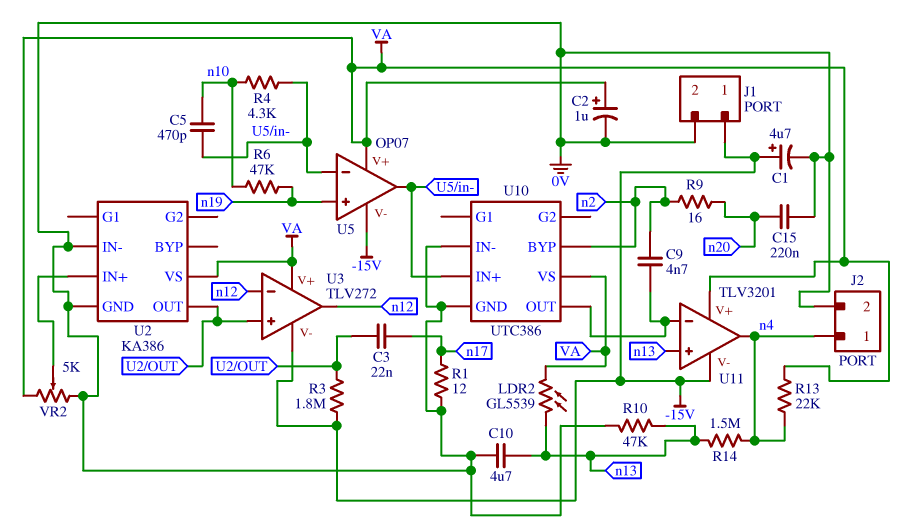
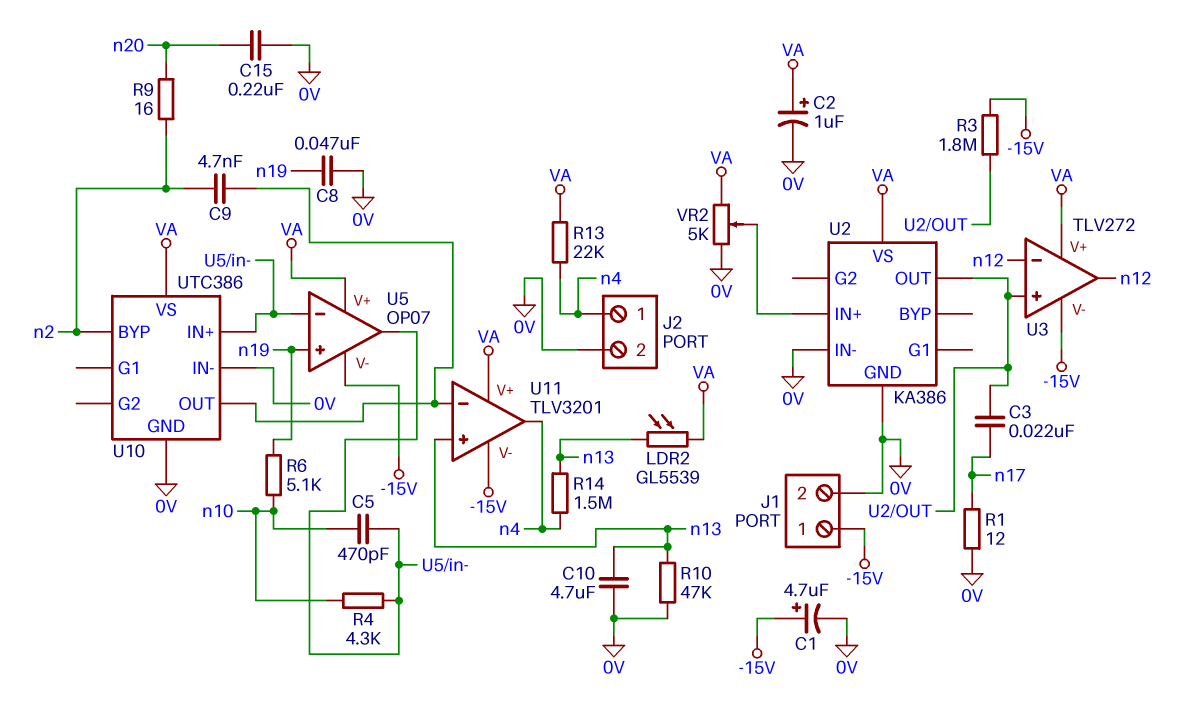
C8: none -> 47nF (0V, n19)
R6: 47k (n10, n19) -> 5.1k (n10, n19)

